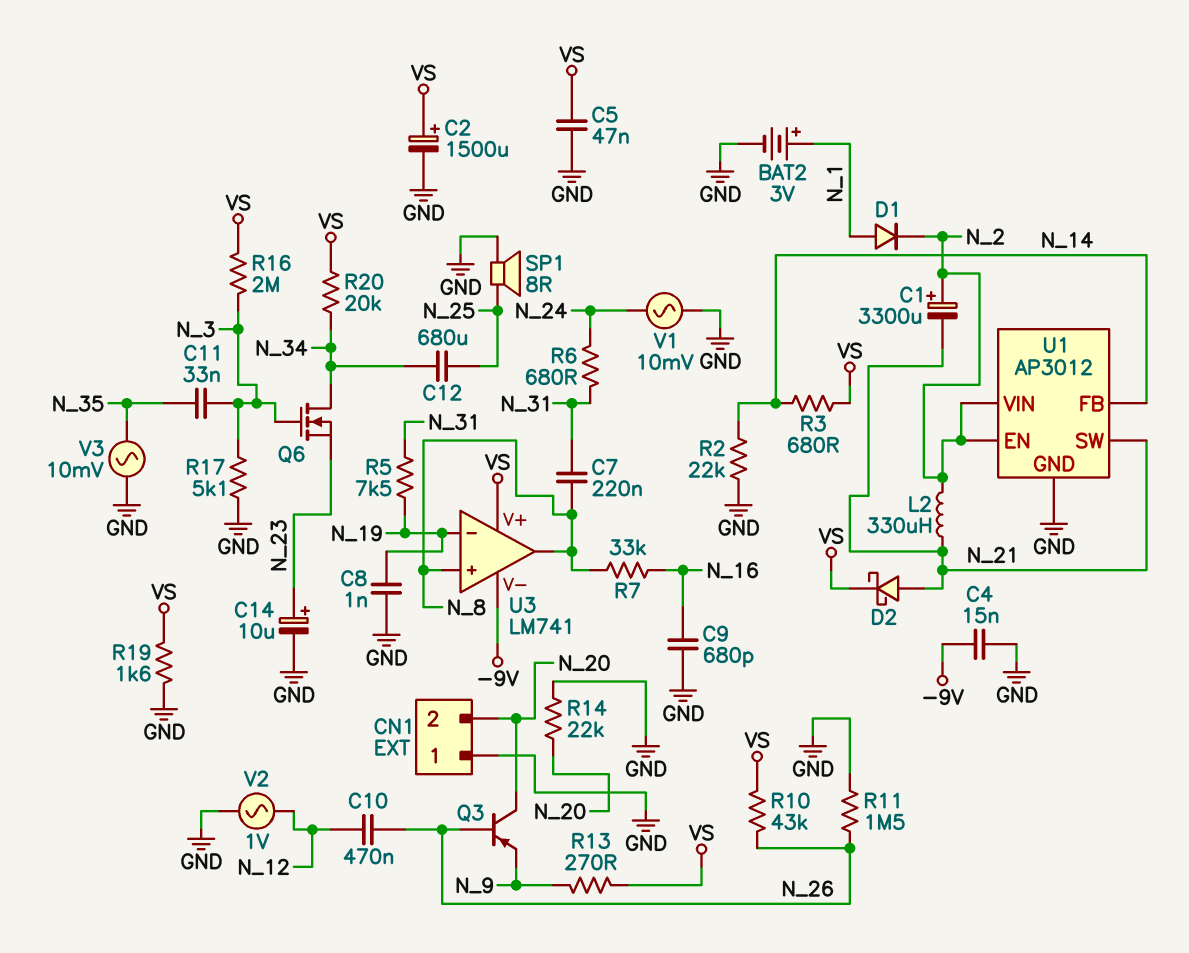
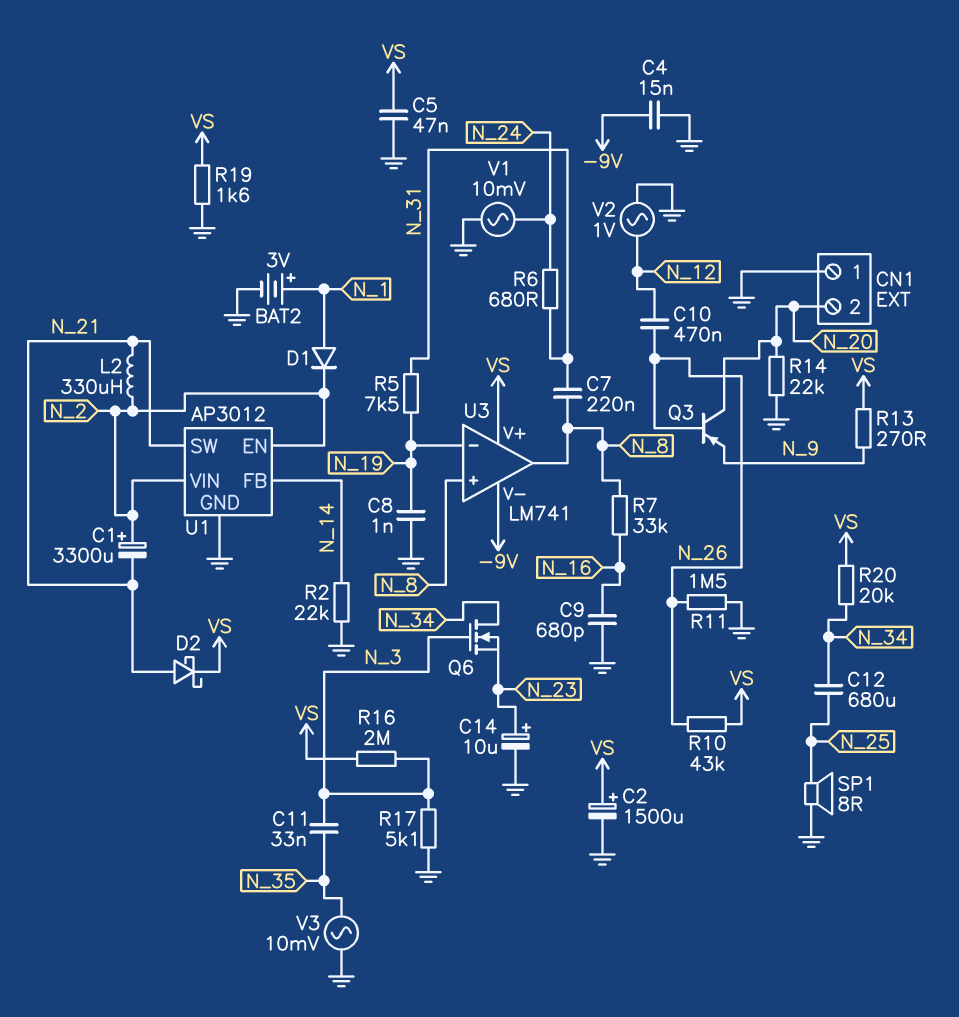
R3: 680 (N_14, VS) -> none

